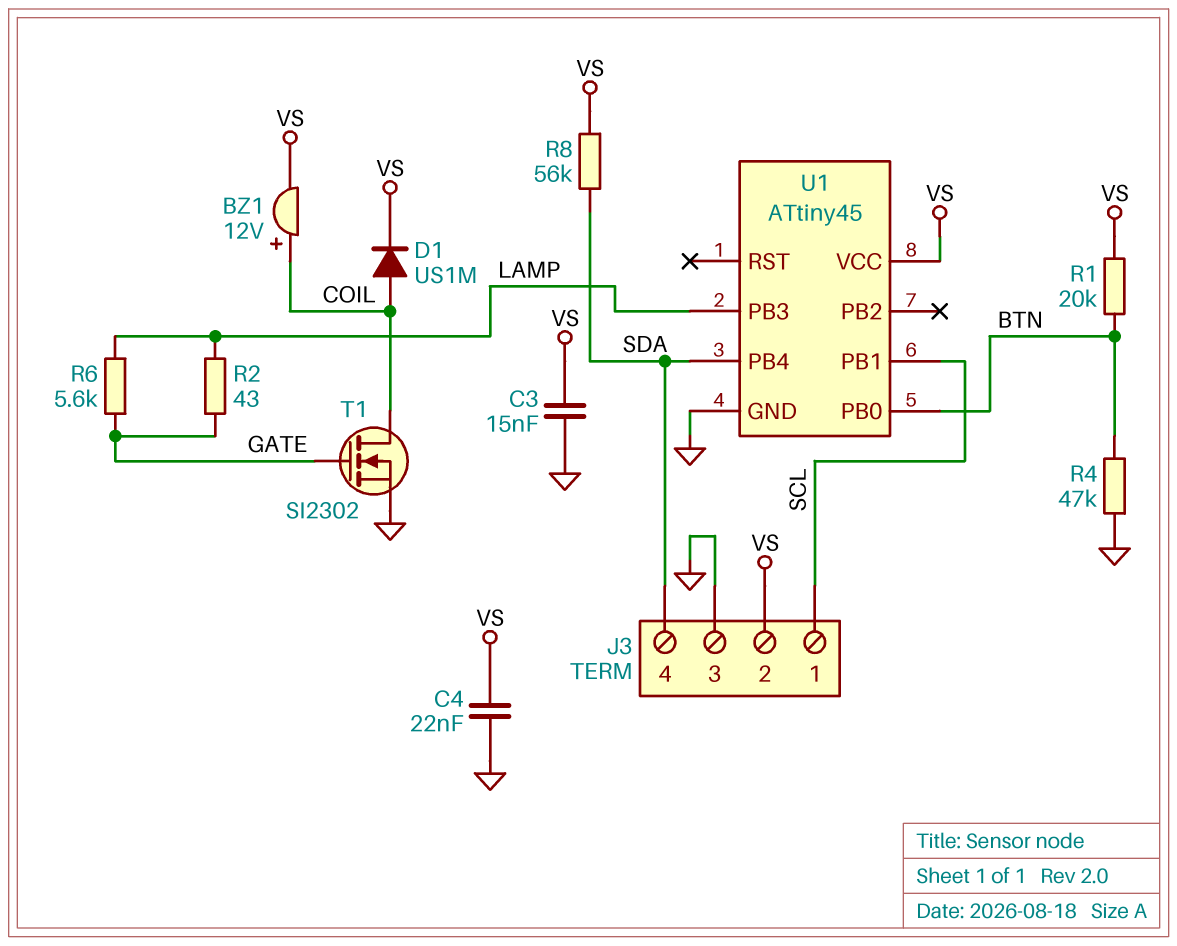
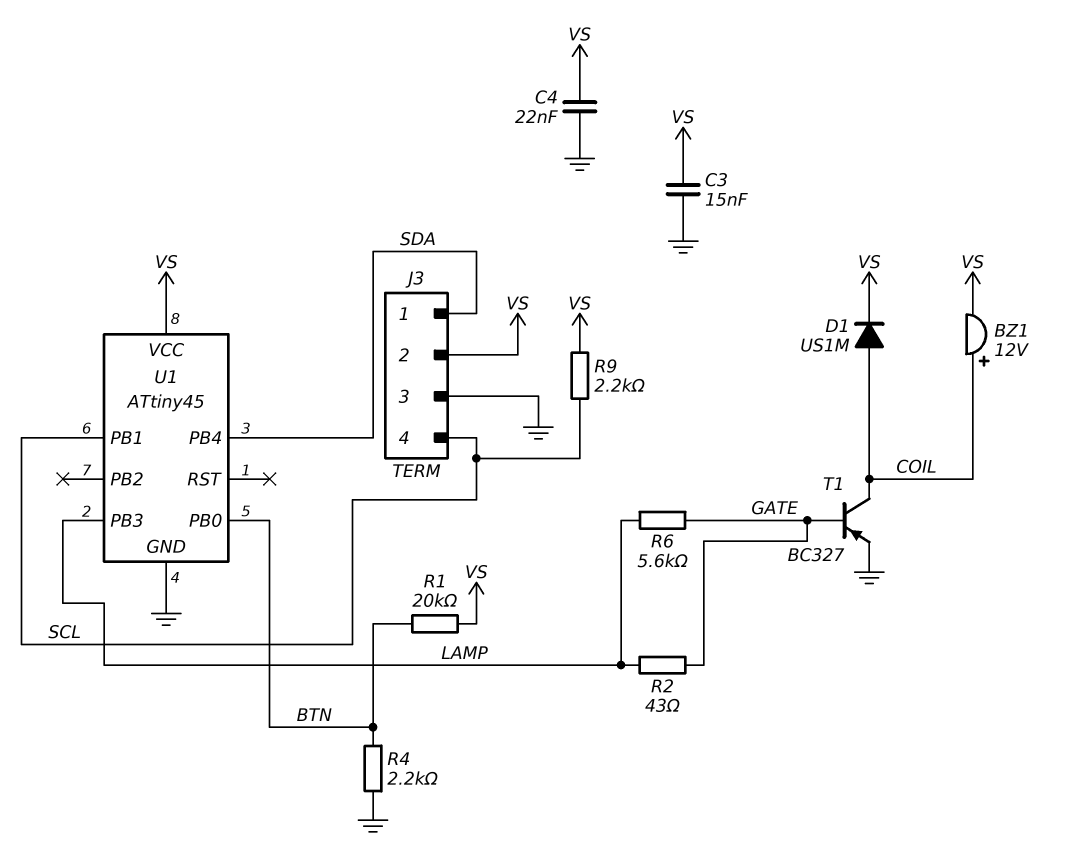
J3 pin 1: SCL -> SDA
J3 pin 4: SDA -> SCL
R4: 47k (BTN, GND) -> 2.2k (BTN, GND)
R8: 56k (SDA, VS) -> none
R9: none -> 2.2k (SCL, VS)
T1: NMOS SI2302 (G GATE, D COIL, S GND) -> PNP BC327 (B GATE, C COIL, E GND)

